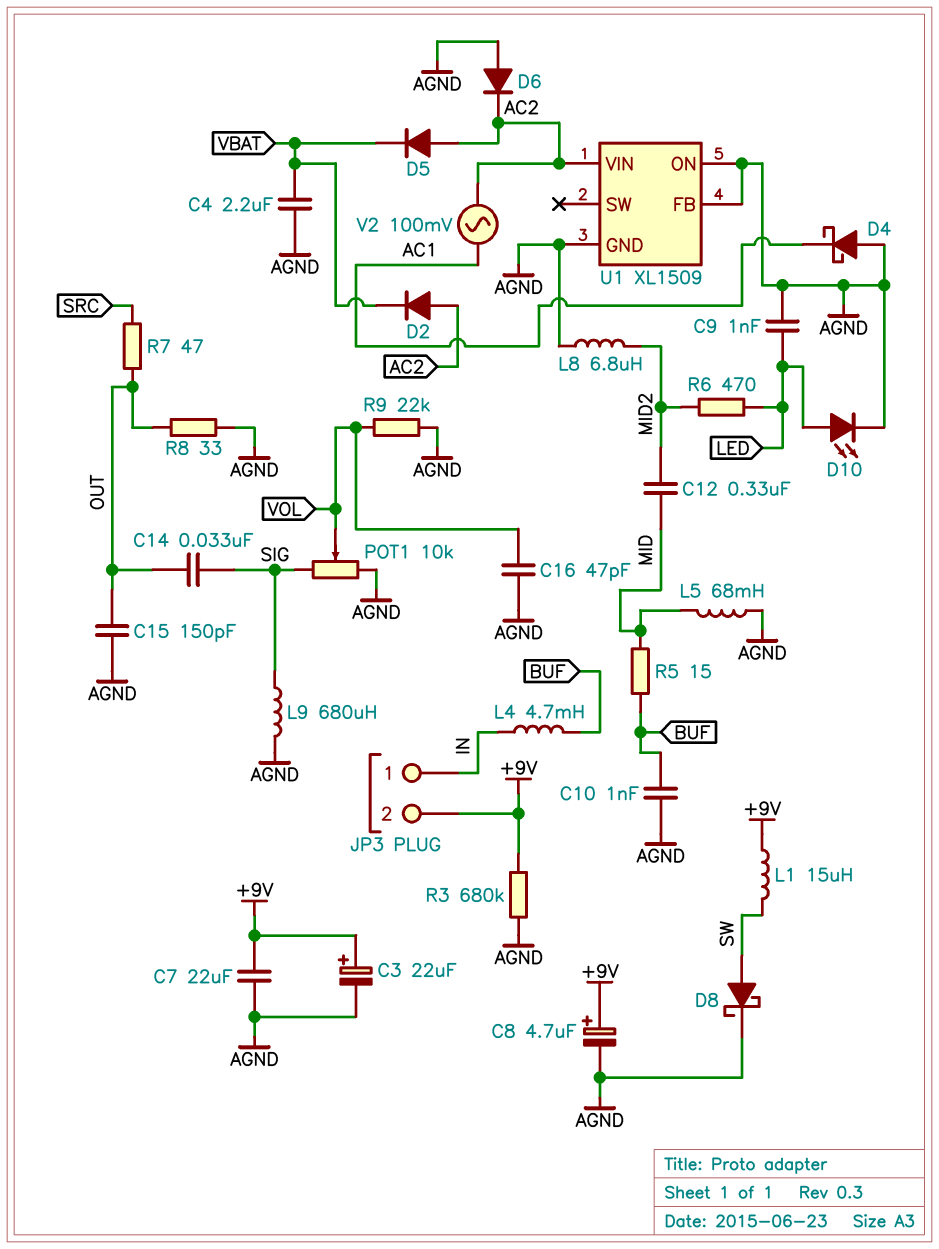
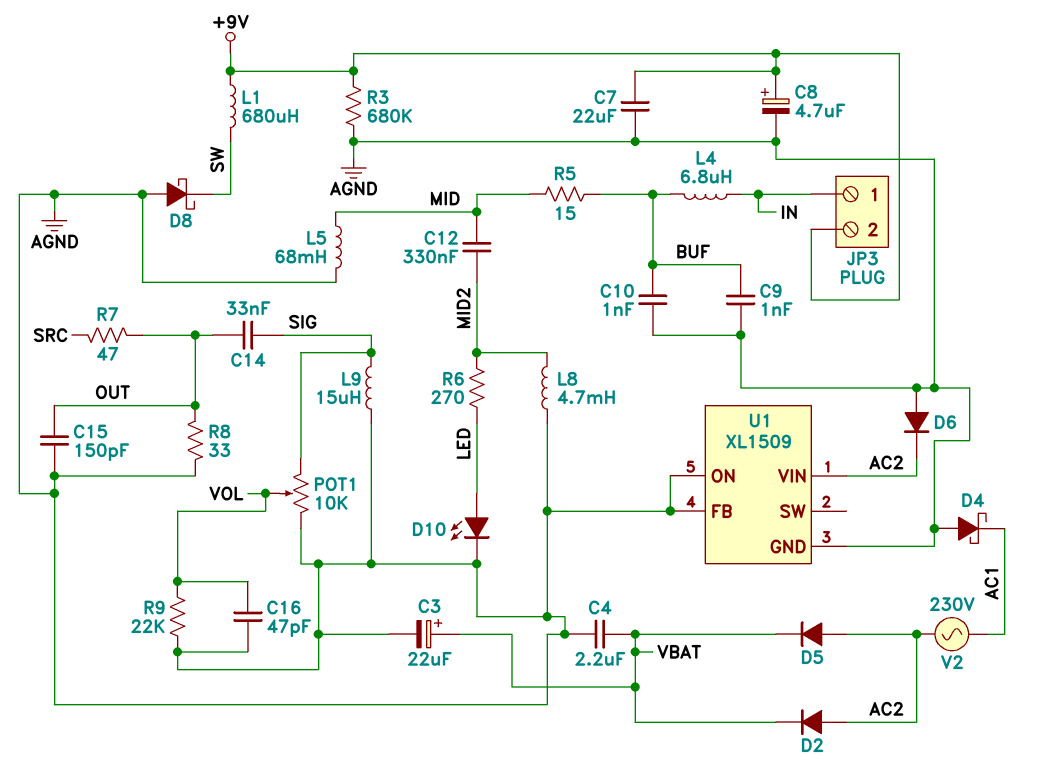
C3: 22uF (plus +9V, minus AGND) -> 22uF (plus VBAT, minus AGND)
C9: 1nF (AGND, LED) -> 1nF (AGND, BUF)
D8: schottky (A SW, K AGND) -> schottky (A AGND, K SW)
L1: 15uH (+9V, SW) -> 680uH (+9V, SW)
L4: 4.7mH (BUF, IN) -> 6.8uH (BUF, IN)
L8: 6.8uH (AGND, MID2) -> 4.7mH (AGND, MID2)
L9: 680uH (AGND, SIG) -> 15uH (AGND, SIG)
R6: 470 (LED, MID2) -> 270 (LED, MID2)
V2: AC 100mV (AC1, AC2) -> AC 230V (AC1, AC2)

